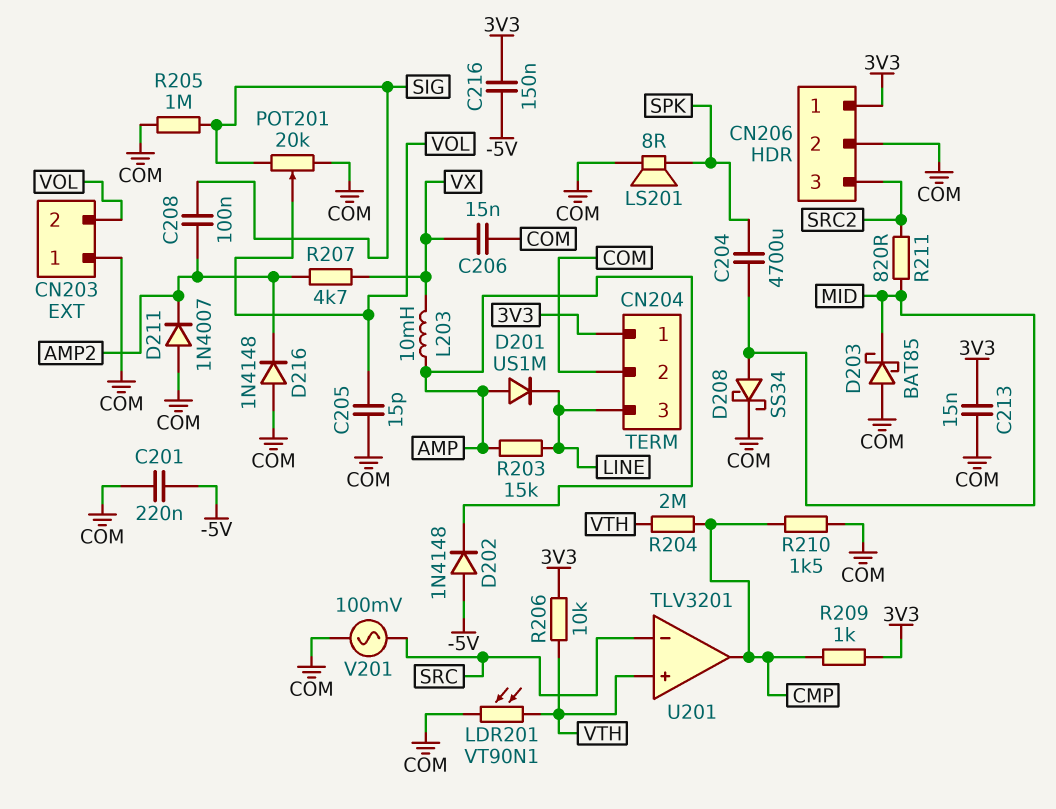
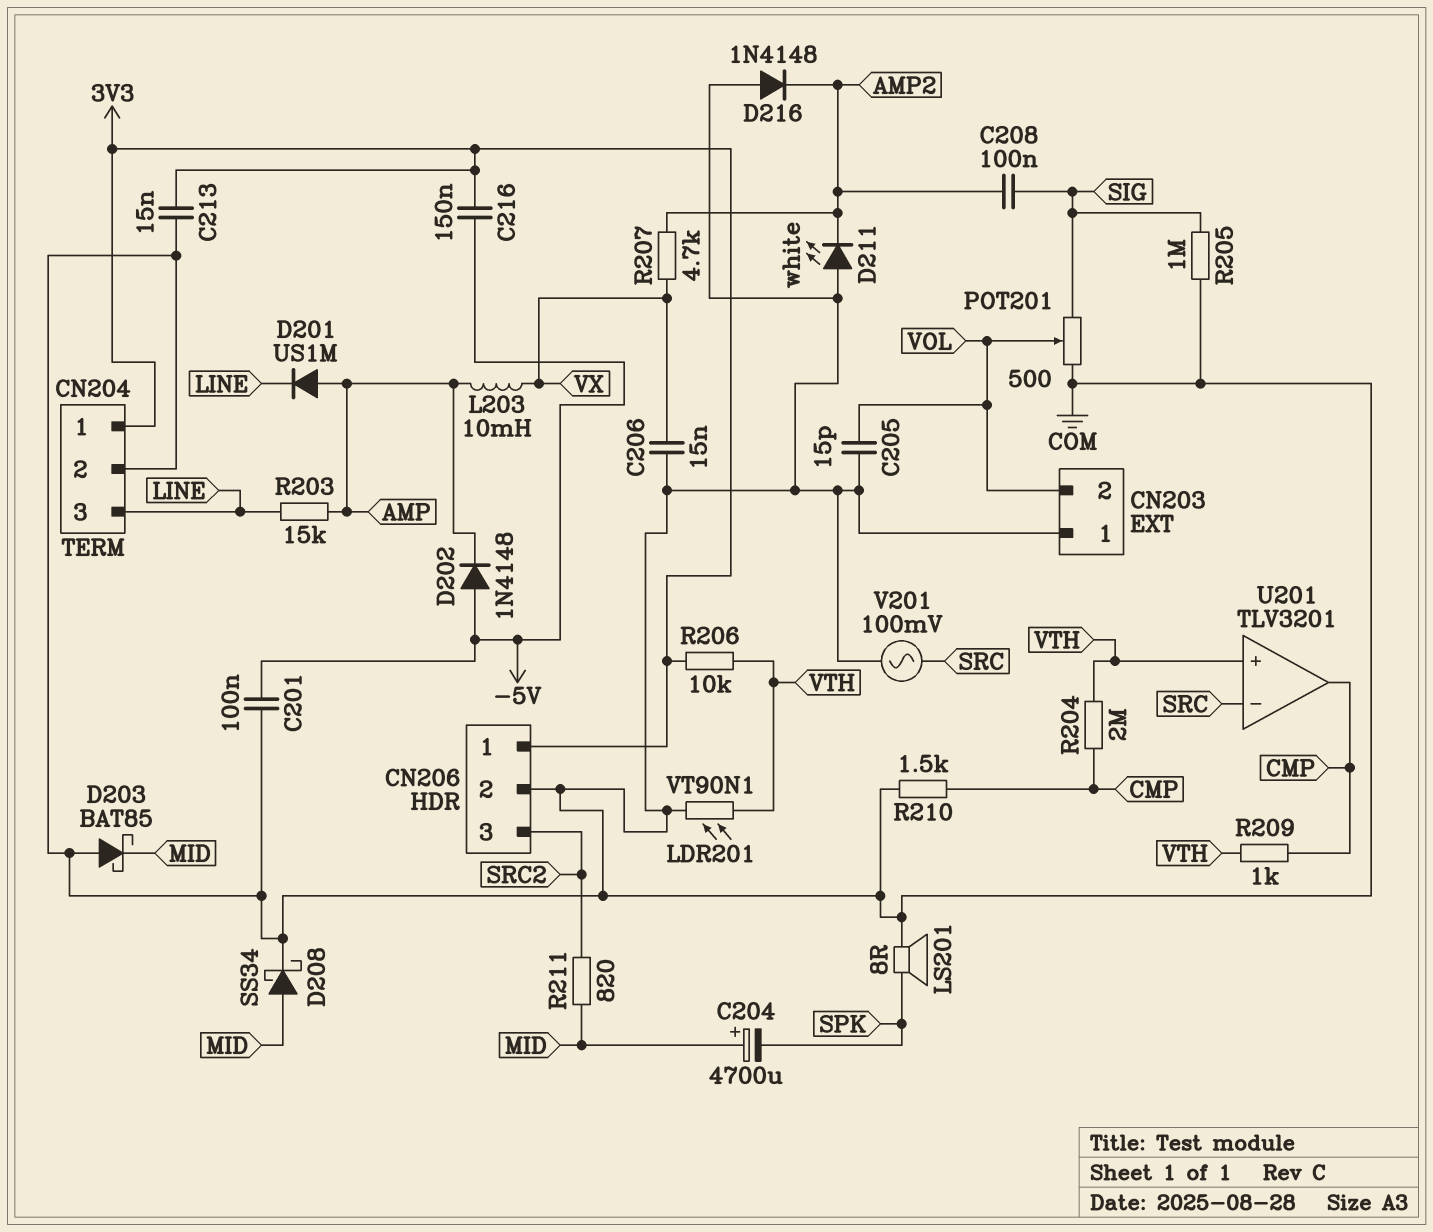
C201: 220nF (-5V, COM) -> 100nF (-5V, COM)
C204: 4700uF (MID, SPK) -> 4700uF (plus MID, minus SPK)
D211: diode 1N4007 (A COM, K AMP2) -> LED white (A COM, K AMP2)
POT201: 20k (COM, SIG, wiper VOL) -> 500 (COM, SIG, wiper VOL)
R209: 1k (3V3, CMP) -> 1k (CMP, VTH)

